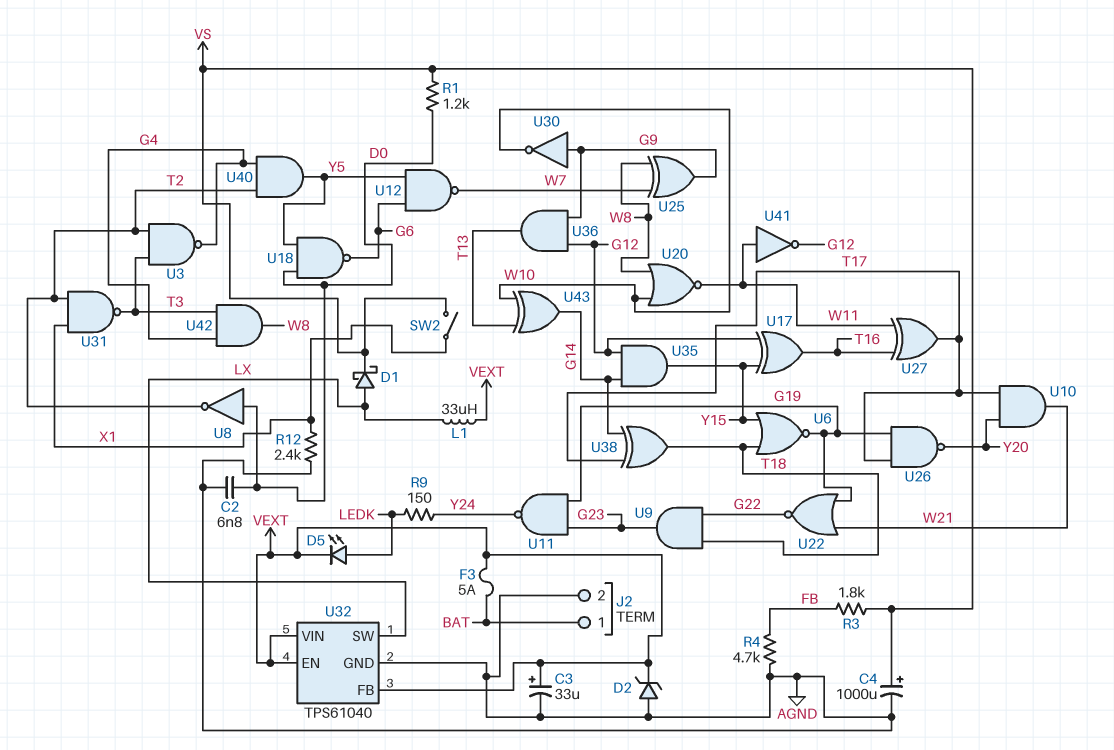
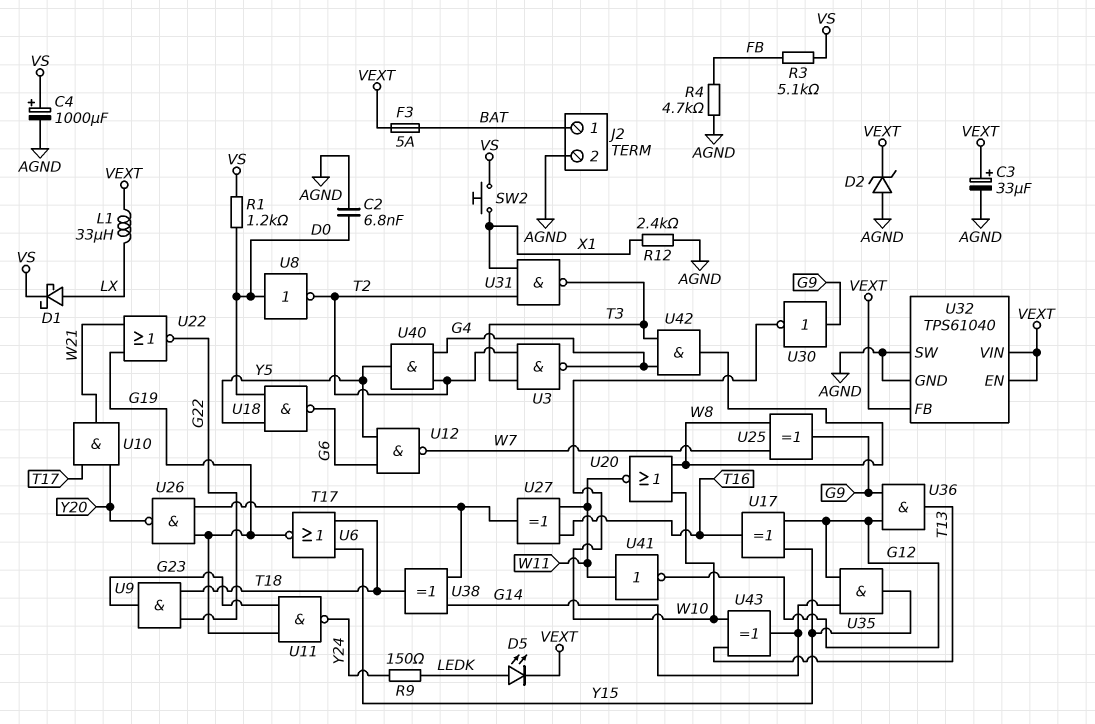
R3: 1.8k (FB, VS) -> 5.1k (FB, VS)
SW2: switch (VS, X1) -> button (VS, X1)
U32 pin SW: LX -> AGND

